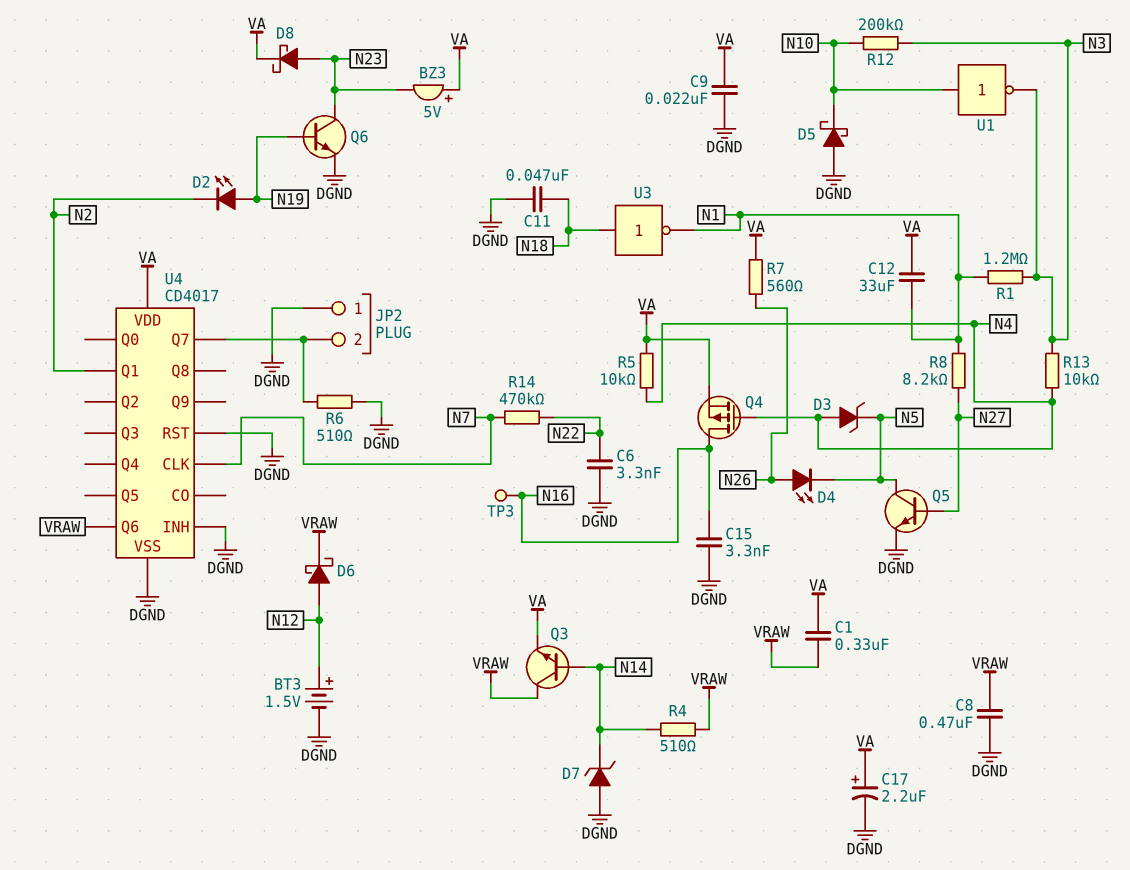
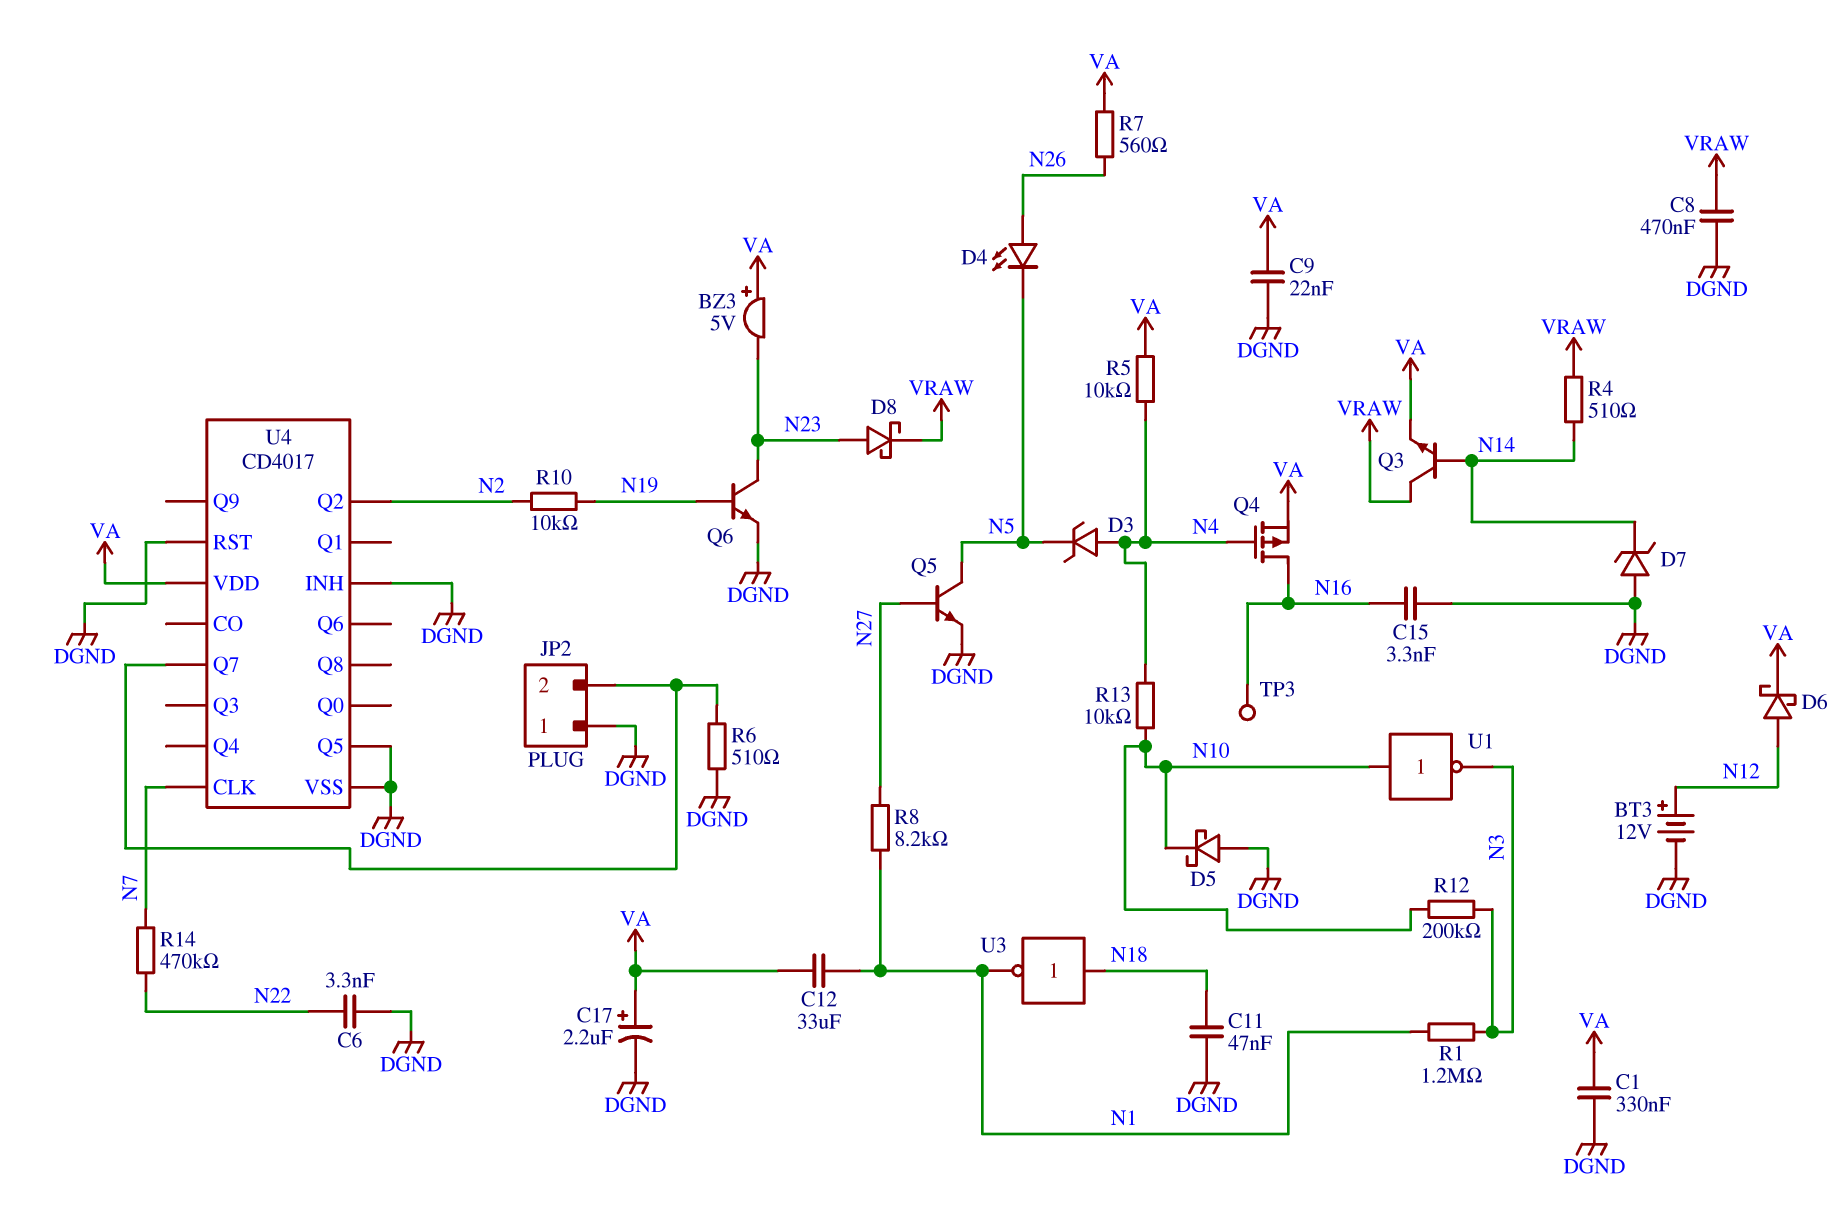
BT3: 1.5V (plus N12, minus DGND) -> 12V (plus N12, minus DGND)
C1: 330nF (VA, VRAW) -> 330nF (DGND, VA)
D2: LED (A N19, K N2) -> none
D6: schottky (A N12, K VRAW) -> schottky (A N12, K VA)
D8: schottky (A N23, K VA) -> schottky (A N23, K VRAW)
R10: none -> 10k (N2, N19)
R13: 10k (N3, N4) -> 10k (N4, N10)
U4 pin Q1: N2 -> none
U4 pin Q2: none -> N2
U4 pin Q5: none -> DGND
U4 pin Q6: VRAW -> none

